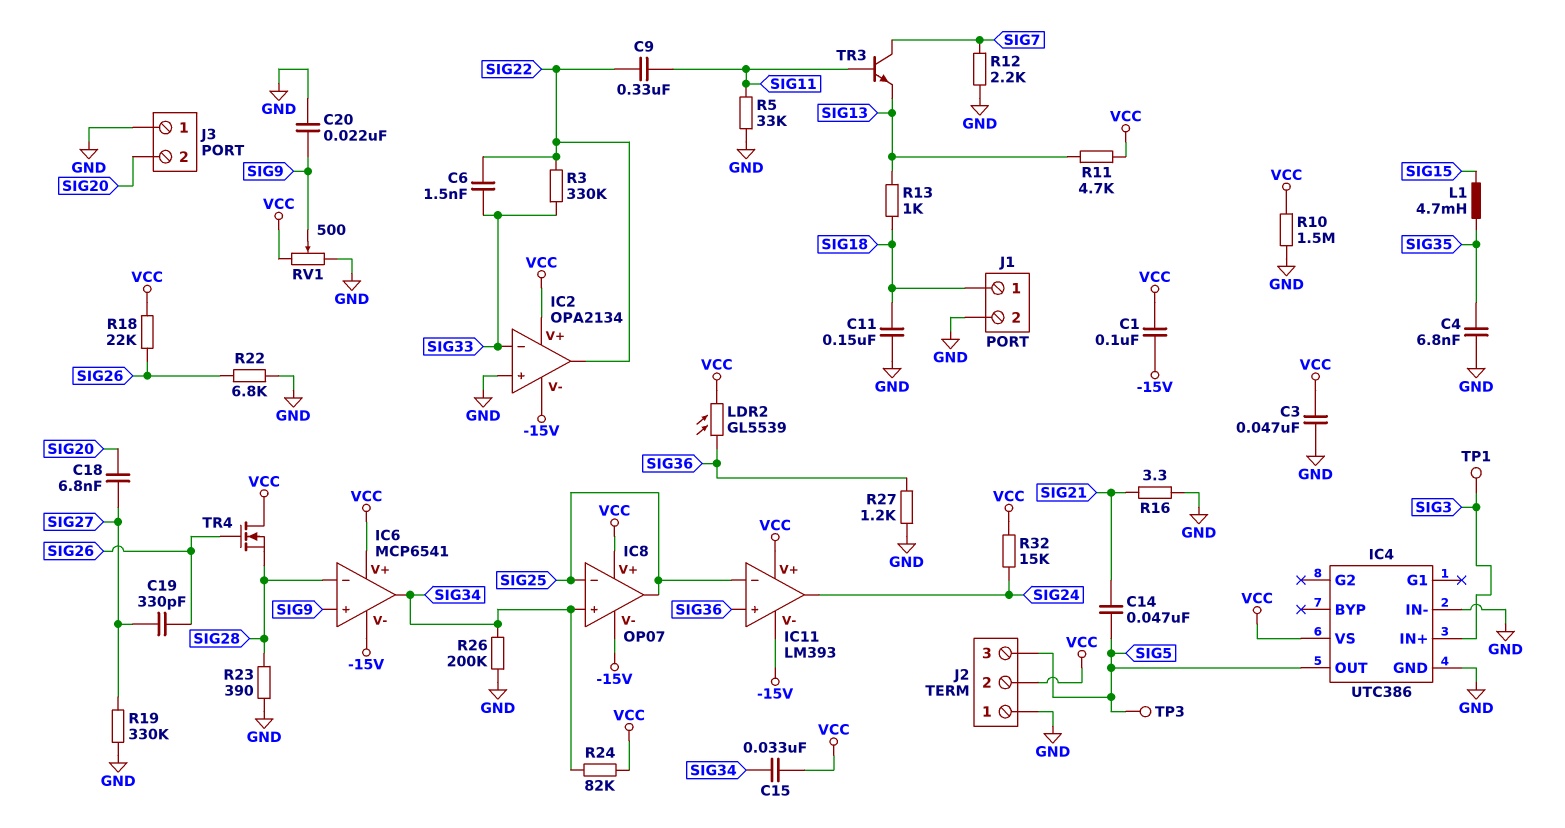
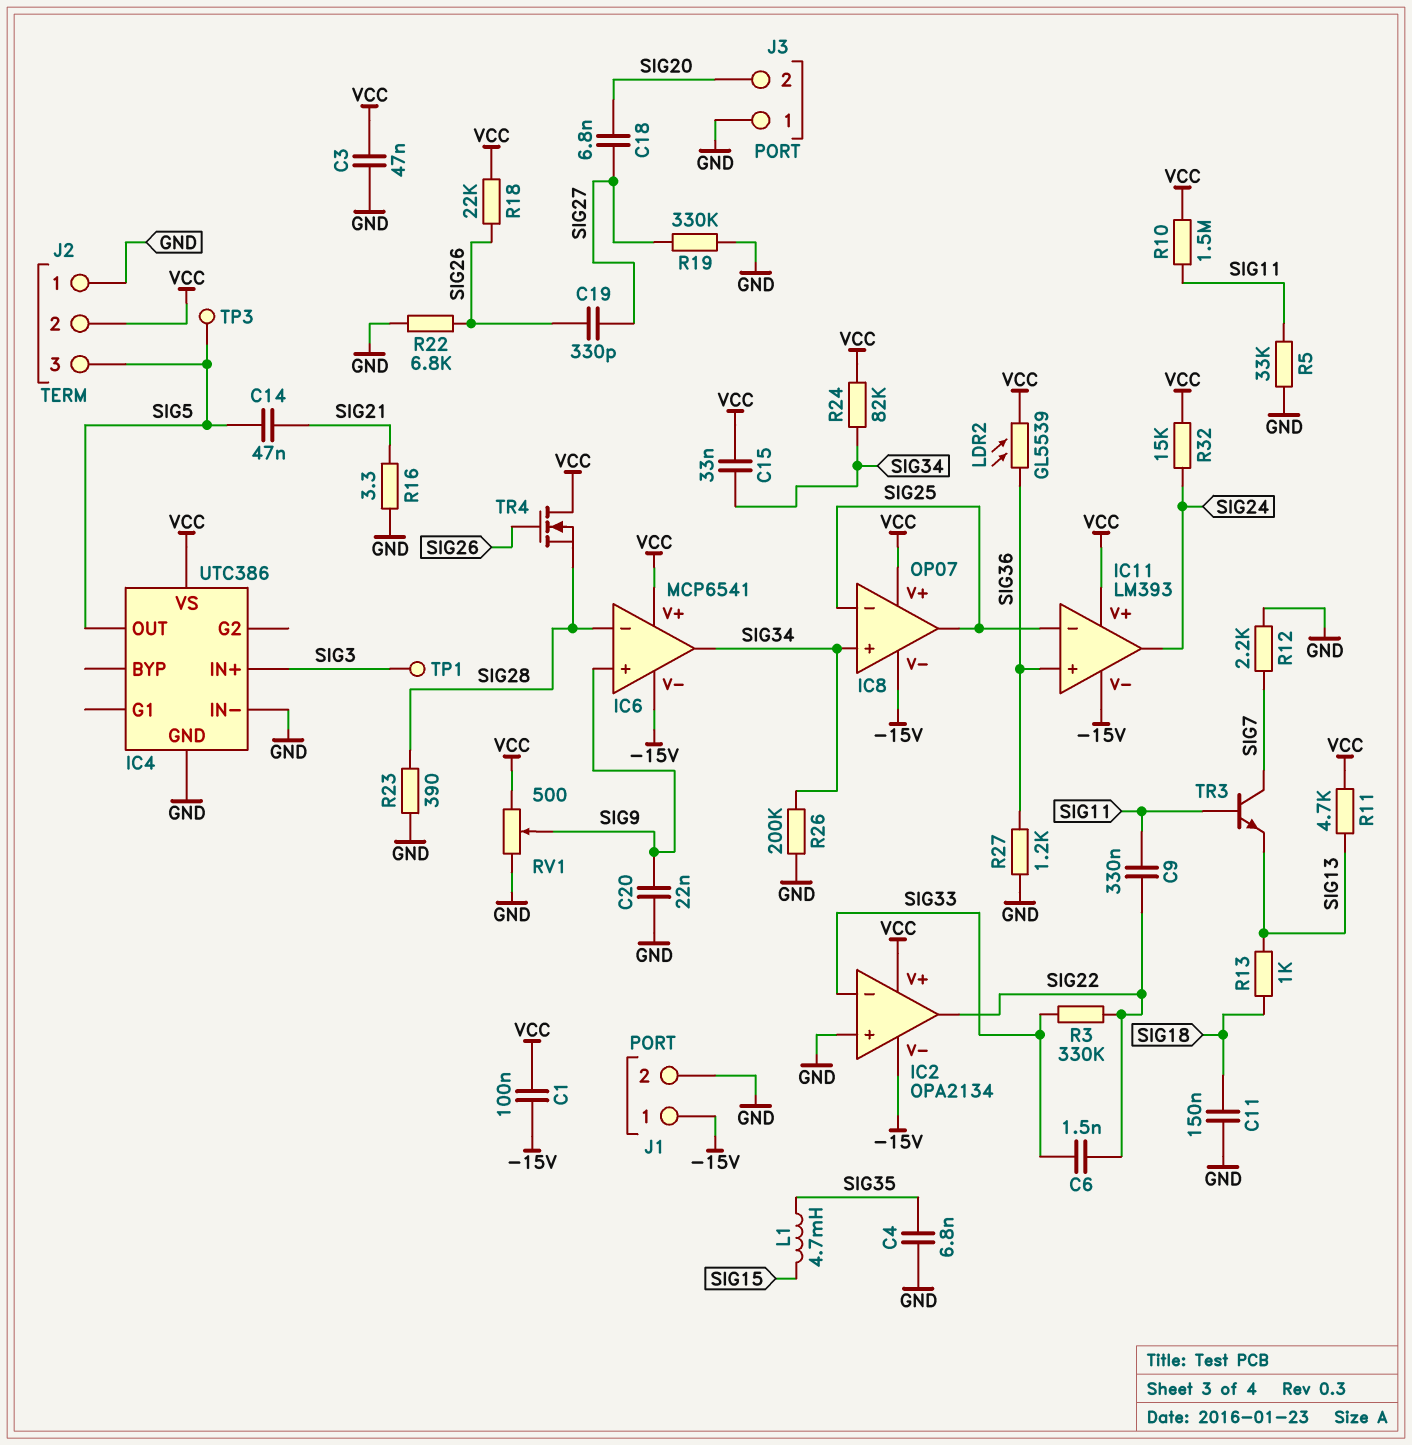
J1 pin 1: SIG18 -> -15V
R10: 1.5M (GND, VCC) -> 1.5M (SIG11, VCC)

